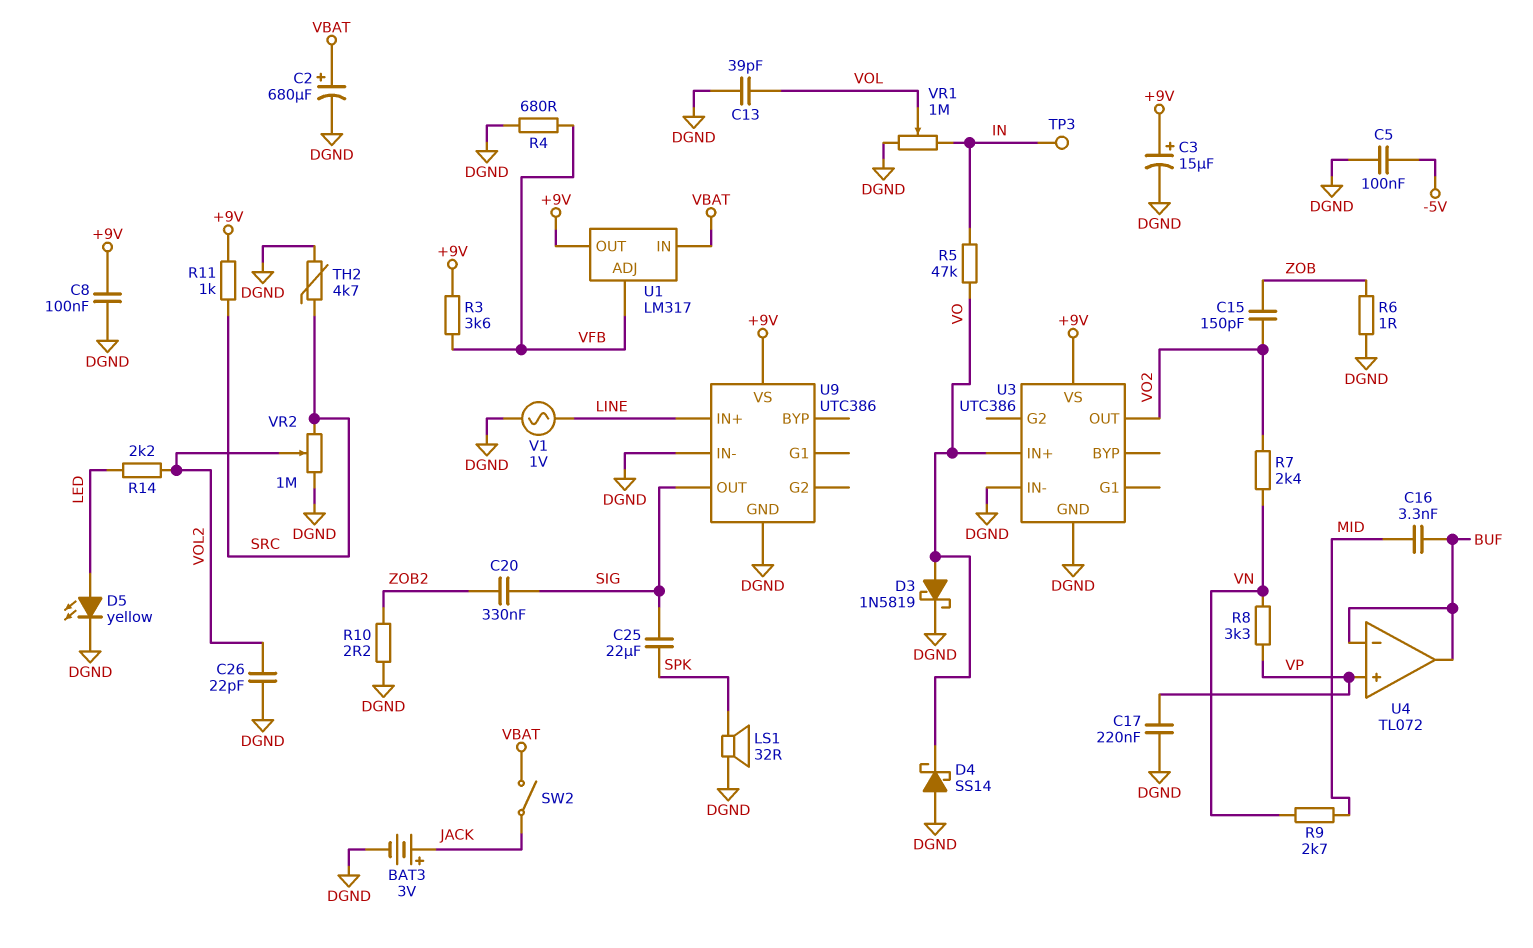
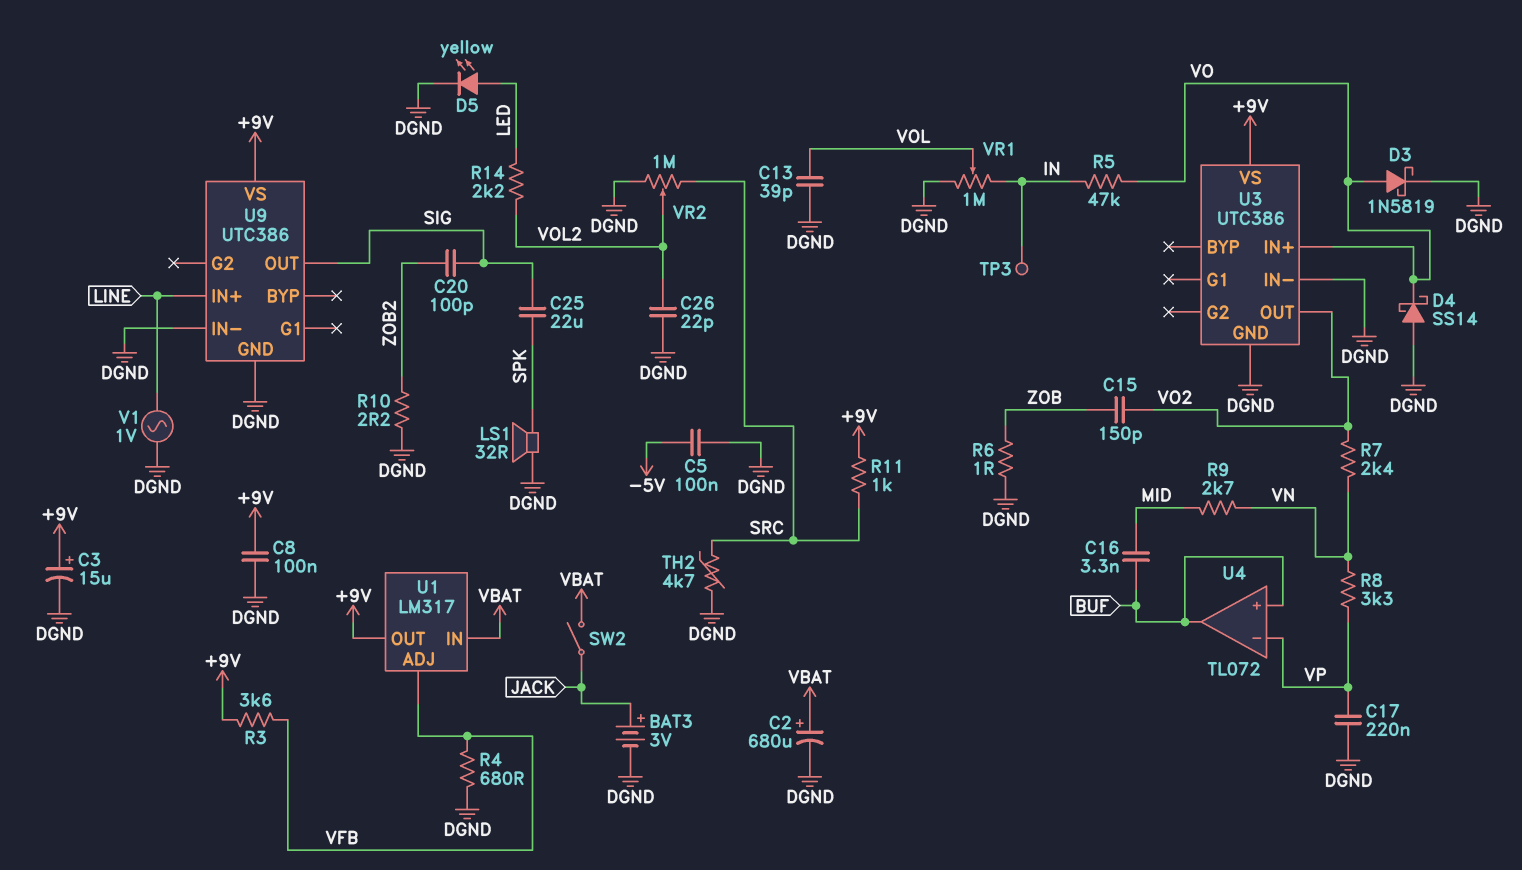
C20: 330nF (SIG, ZOB2) -> 100pF (SIG, ZOB2)
U4 pin in+: VP -> BUF
U4 pin in-: BUF -> VP

